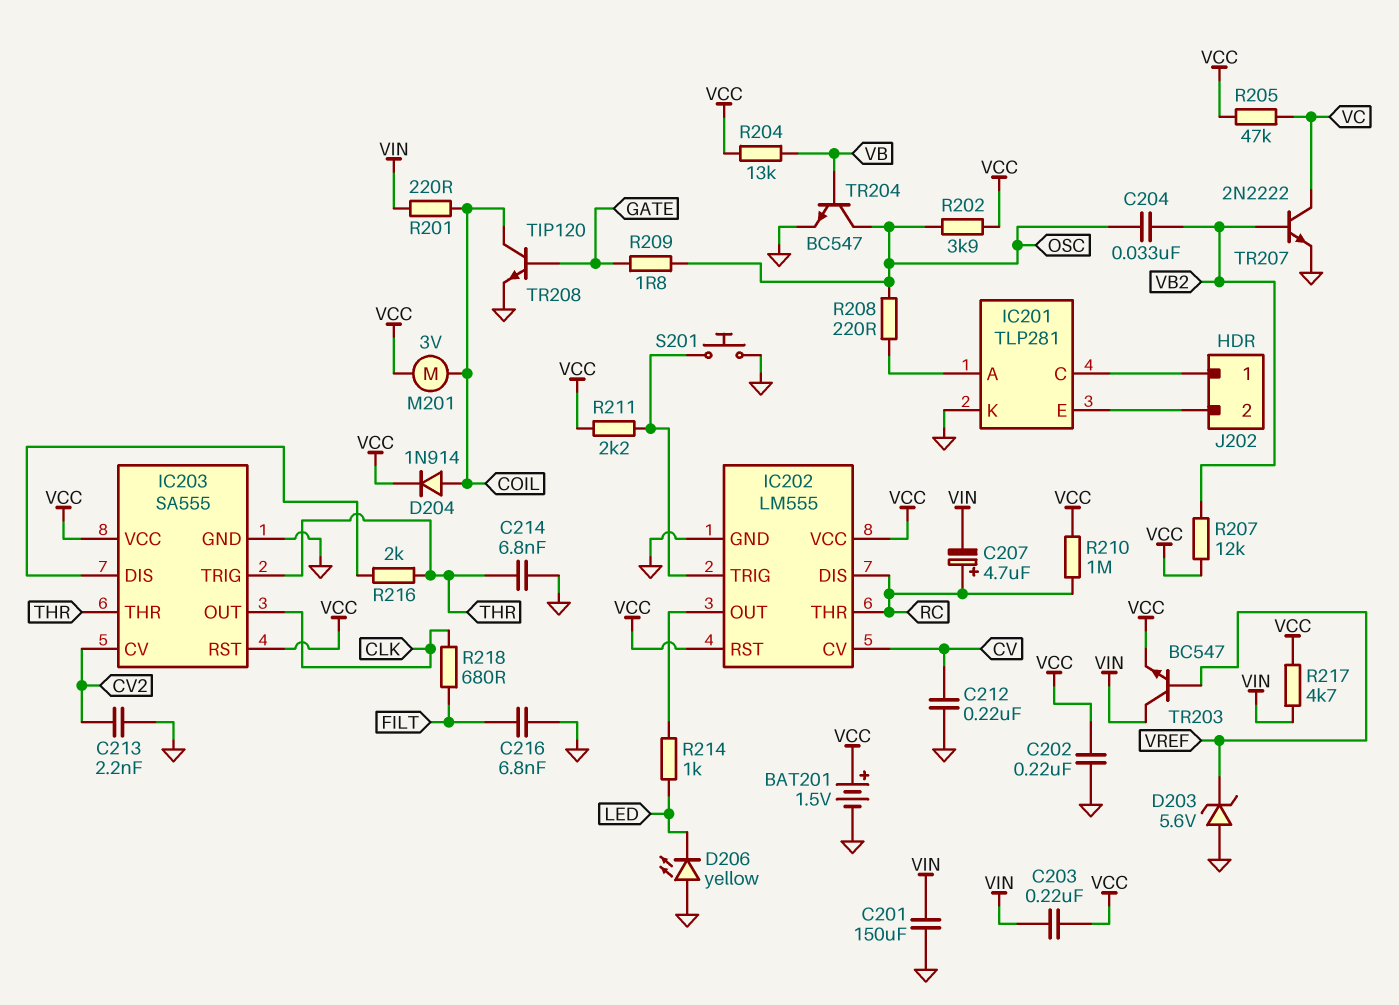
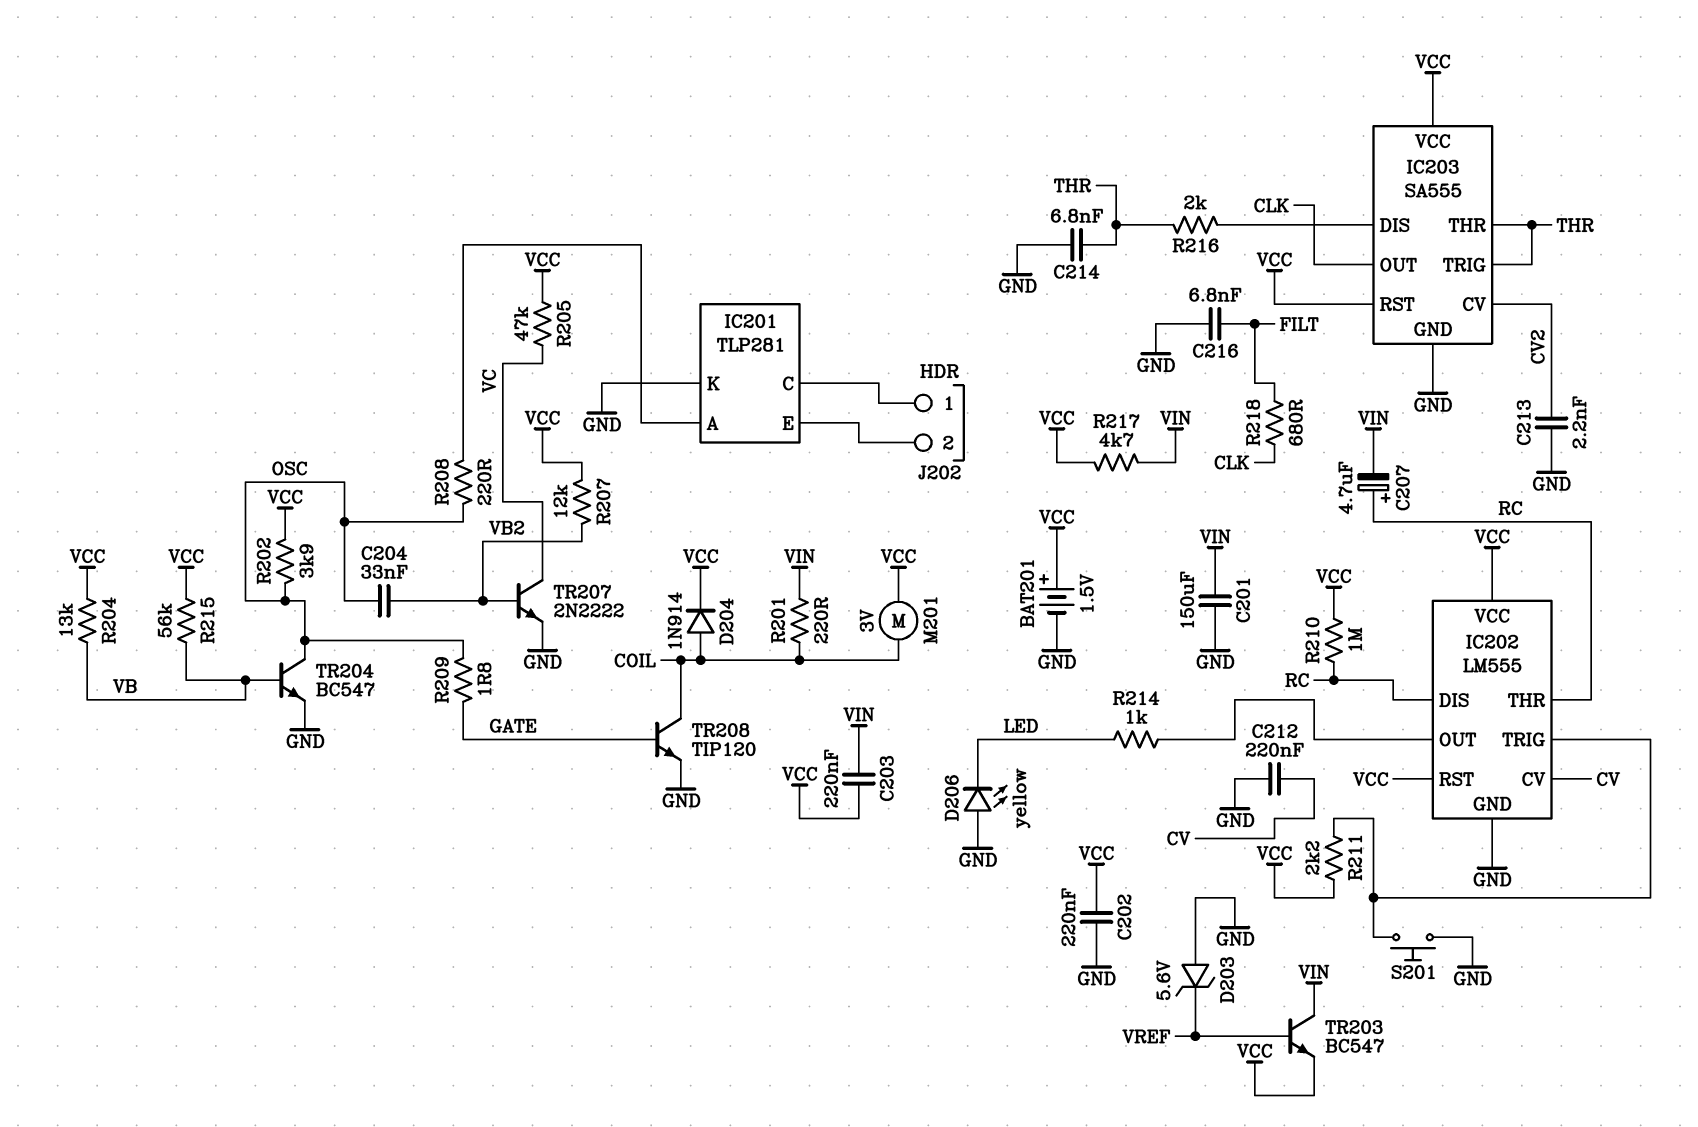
R215: none -> 56k (VB, VCC)

